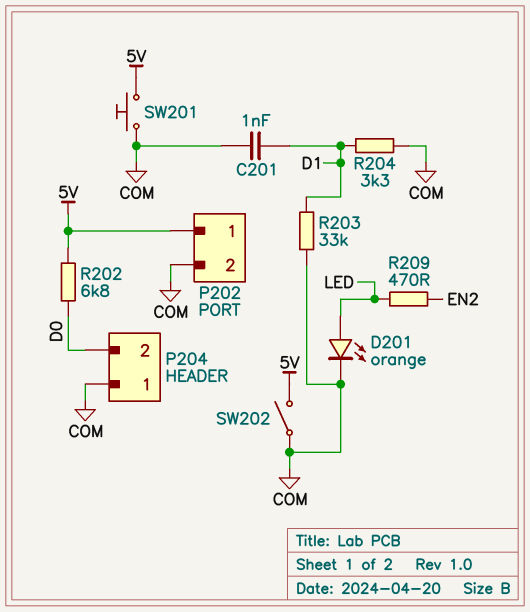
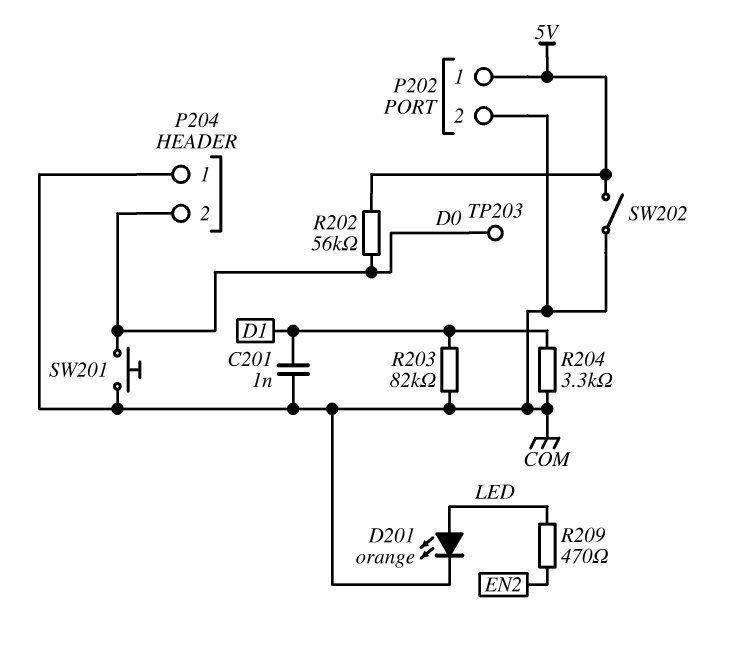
R202: 6.8k (5V, D0) -> 56k (5V, D0)
R203: 33k (COM, D1) -> 82k (COM, D1)
SW201: button (5V, COM) -> button (COM, D0)
TP203: none -> test point (D0)

